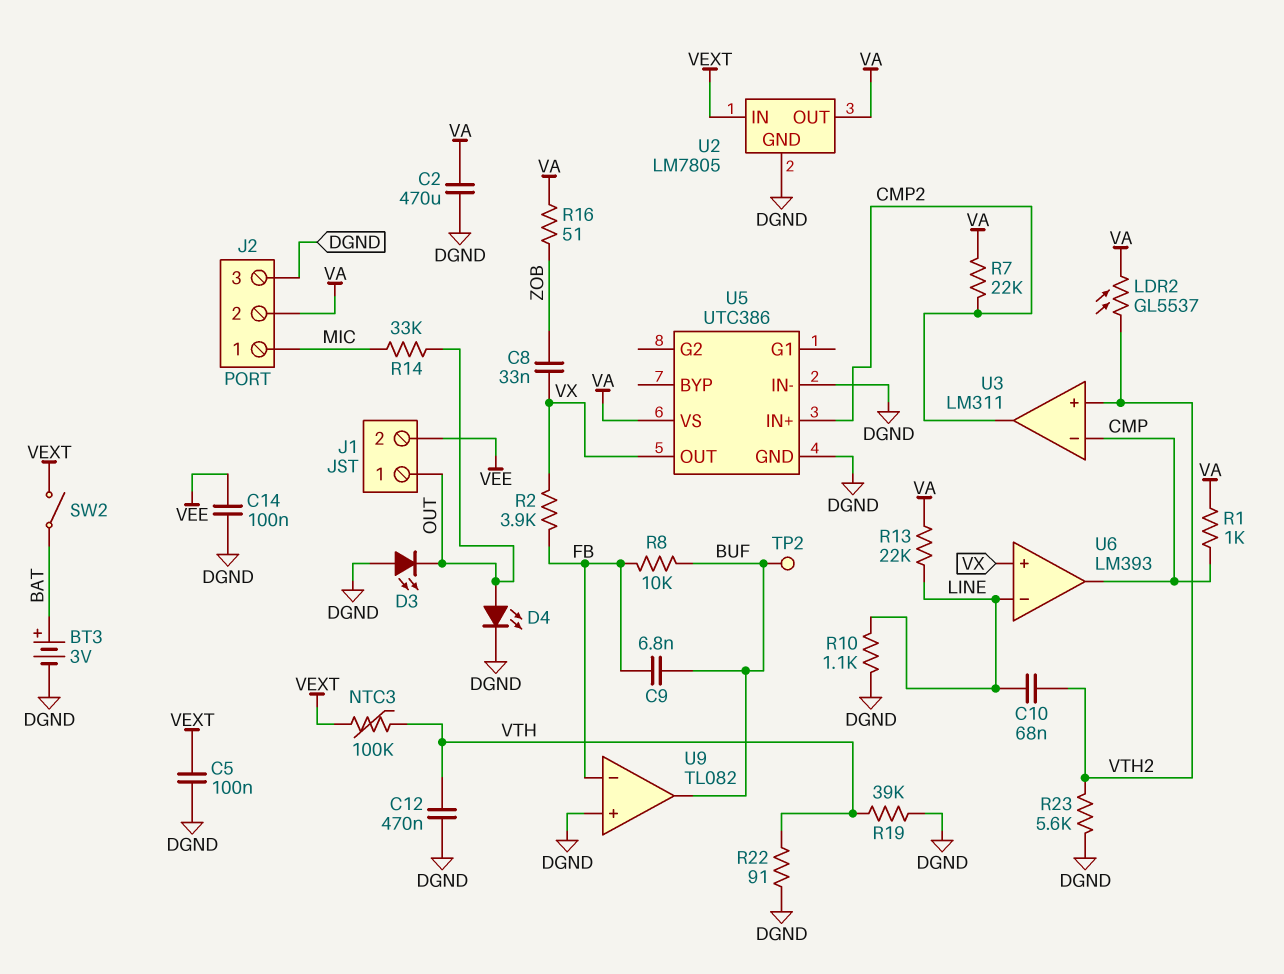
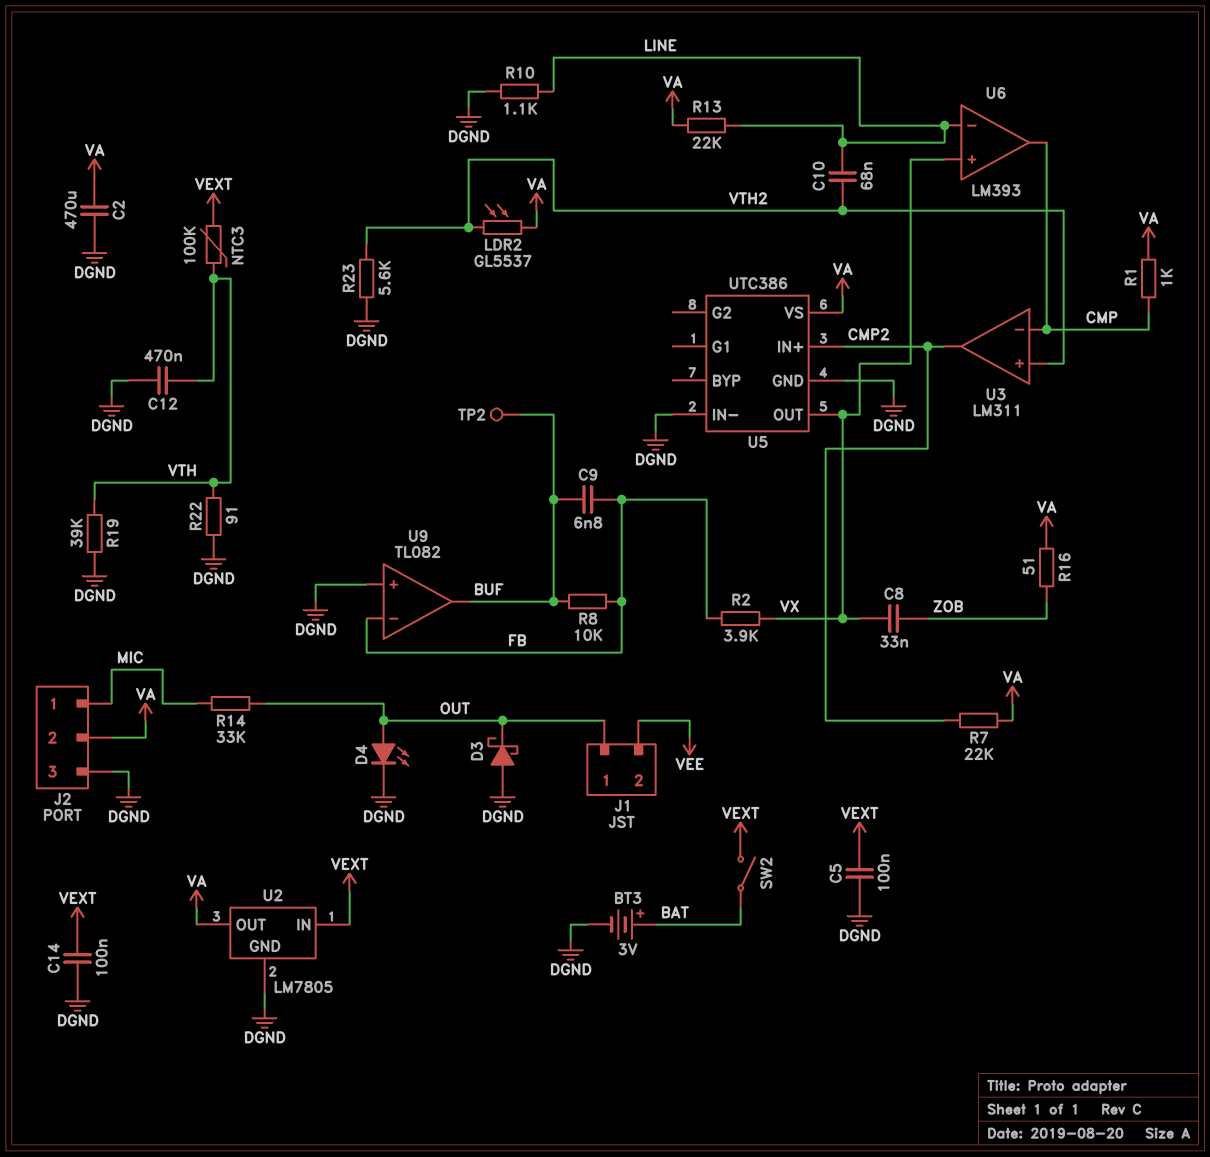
C14: 100nF (DGND, VEE) -> 100nF (DGND, VEXT)
D3: LED (A DGND, K OUT) -> schottky (A DGND, K OUT)

